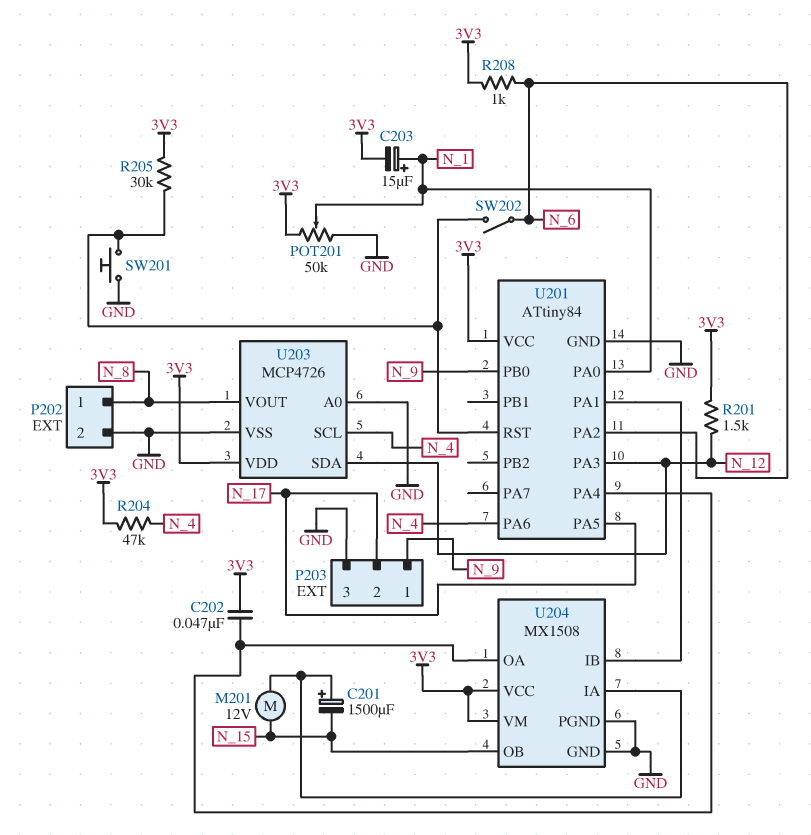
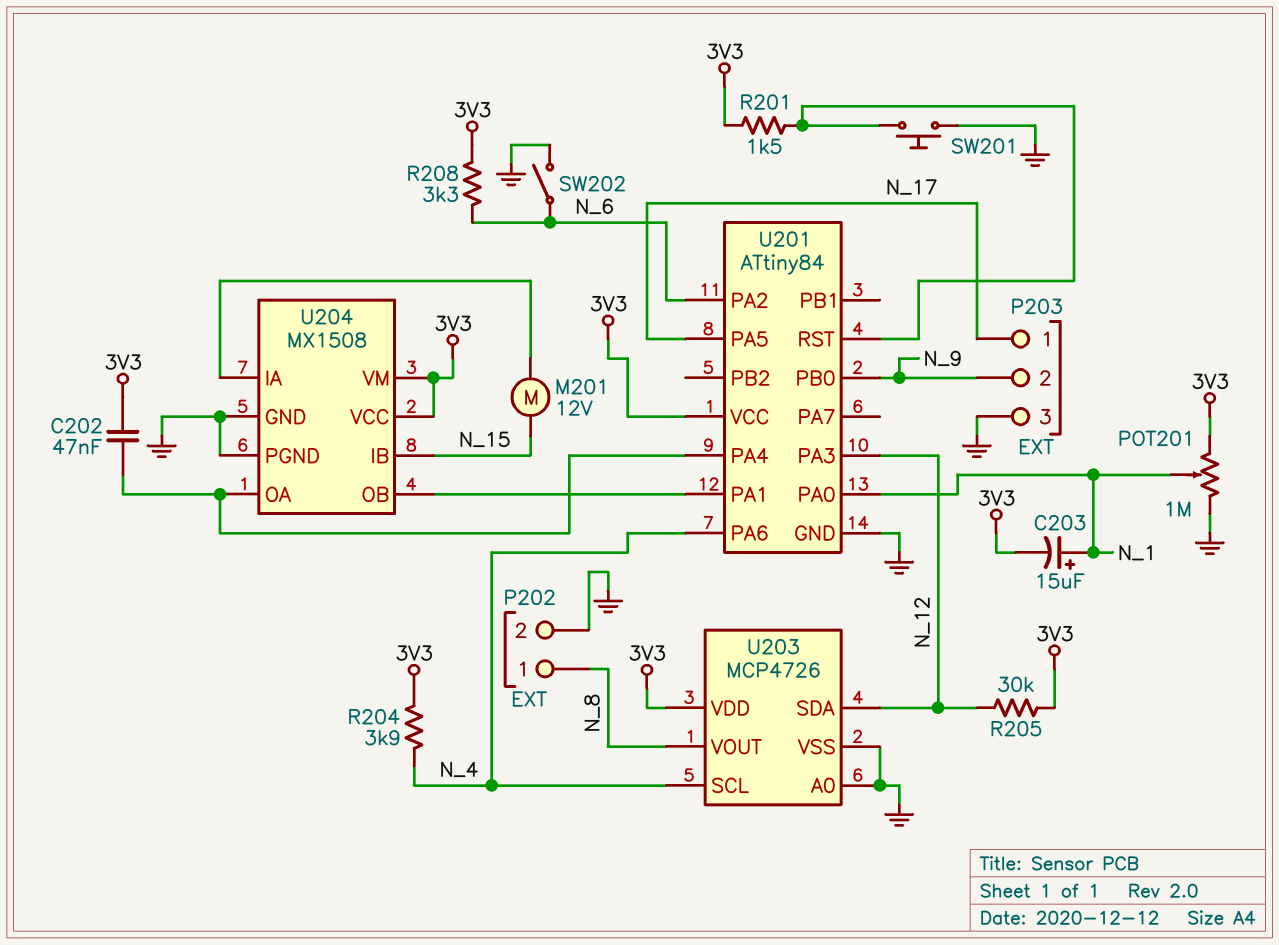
C201: 1500uF (plus U204/IA, minus N_15) -> none
P203 pin 1: N_9 -> N_17
P203 pin 2: N_17 -> N_9
POT201: 50k (3V3, GND, wiper N_1) -> 1M (3V3, GND, wiper N_1)
R201: 1.5k (3V3, N_12) -> 1.5k (3V3, U201/RST)
R204: 47k (3V3, N_4) -> 3.9k (3V3, N_4)
R205: 30k (3V3, U201/RST) -> 30k (3V3, N_12)
R208: 1k (3V3, N_6) -> 3.3k (3V3, N_6)
SW202: switch (N_6, U201/RST) -> switch (GND, N_6)
U204 pin IB: U201/PA1 -> N_15
U204 pin OB: N_15 -> U201/PA1

